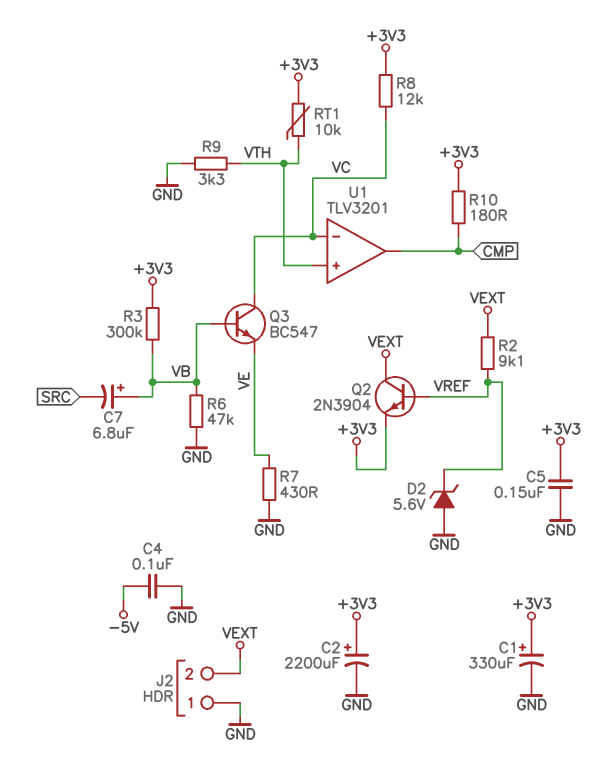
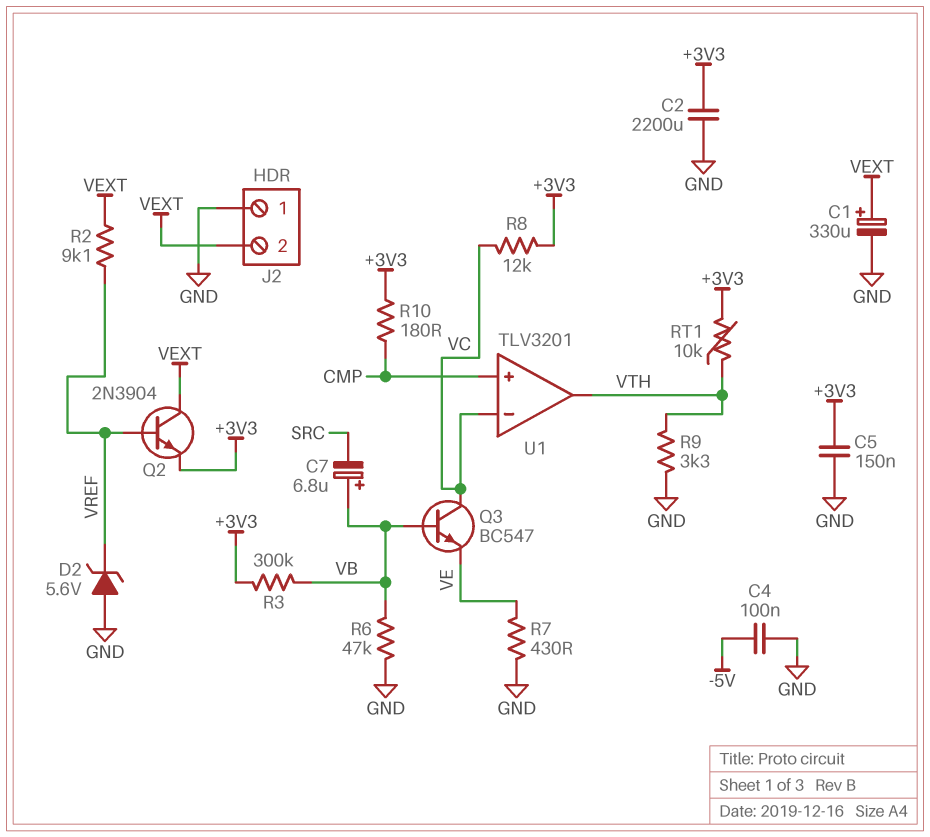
C1: 330uF (plus +3V3, minus GND) -> 330uF (plus VEXT, minus GND)
C2: 2200uF (plus +3V3, minus GND) -> 2200uF (+3V3, GND)
U1 pin in+: VTH -> CMP
U1 pin out: CMP -> VTH

